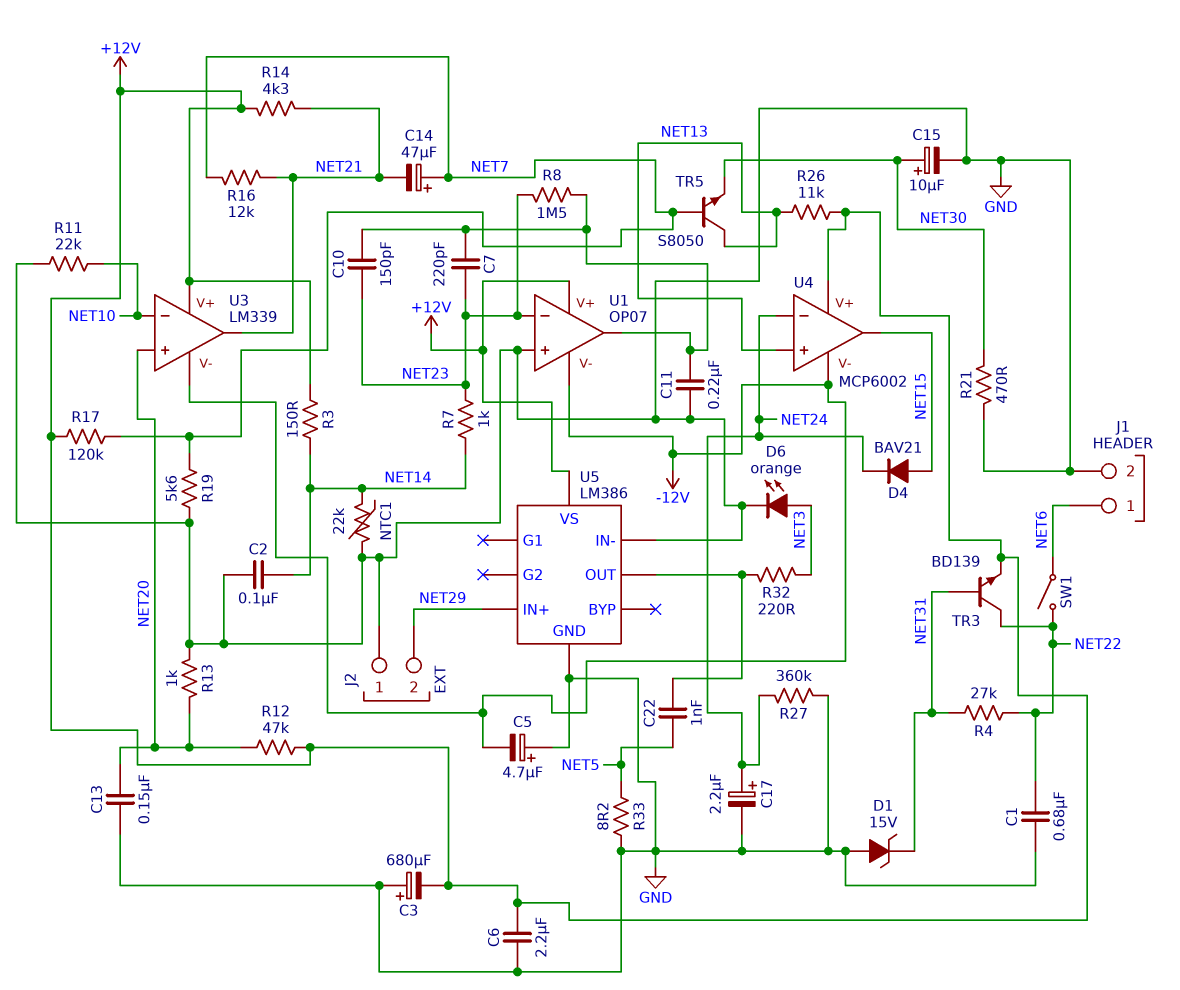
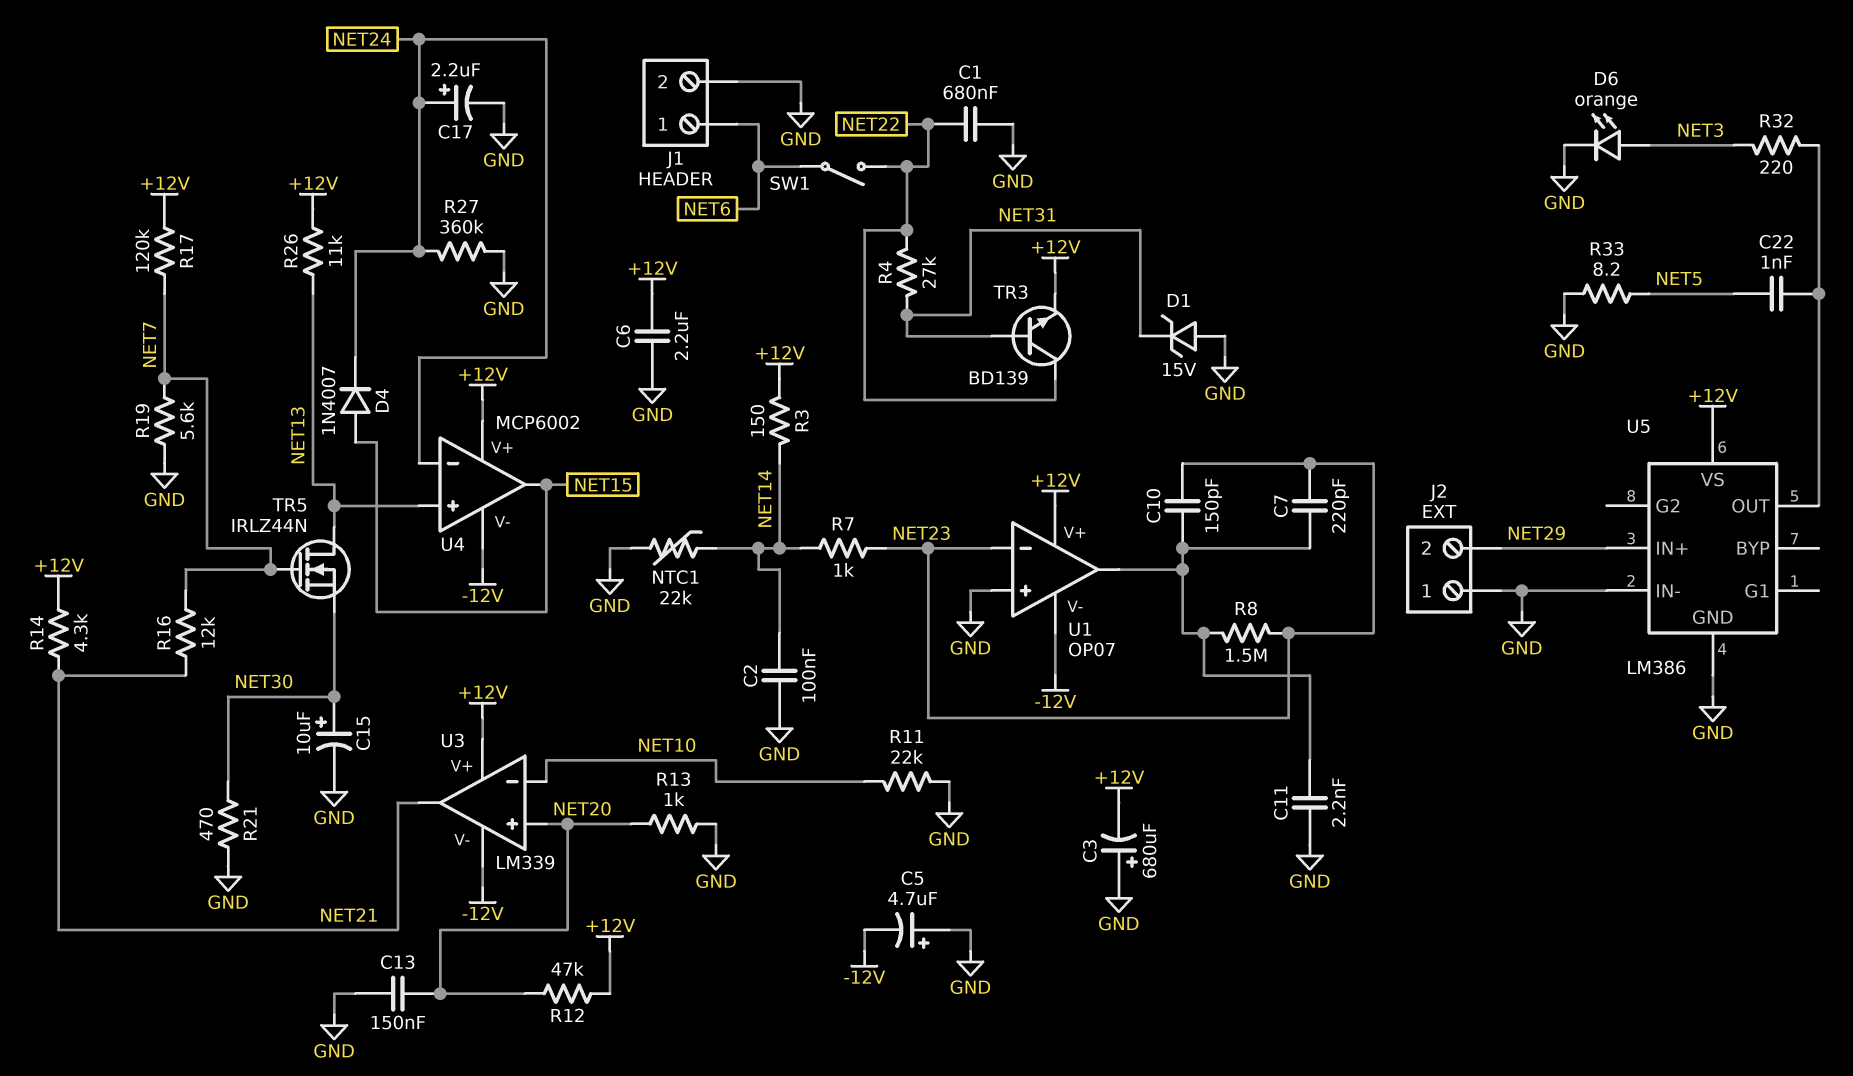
C11: 220nF (GND, U1/out) -> 2.2nF (GND, U1/out)
C14: 47uF (plus NET7, minus NET21) -> none
D4: diode BAV21 (A NET15, K NET24) -> diode 1N4007 (A NET15, K NET24)
TR5: NPN S8050 (B NET7, C NET13, E NET30) -> NMOS IRLZ44N (G NET7, D NET13, S NET30)

